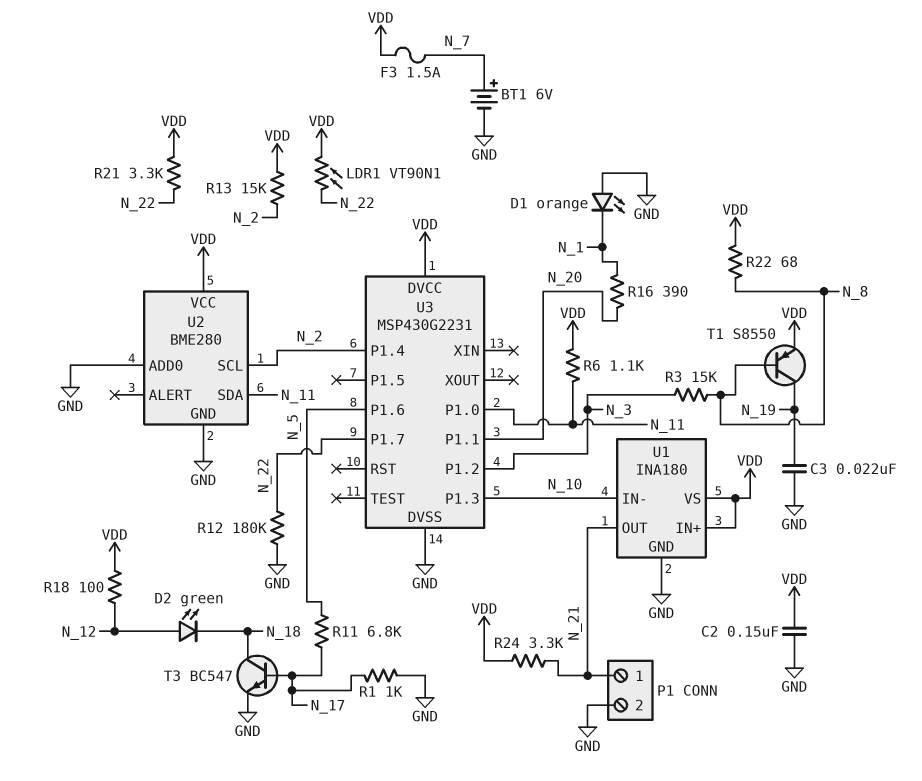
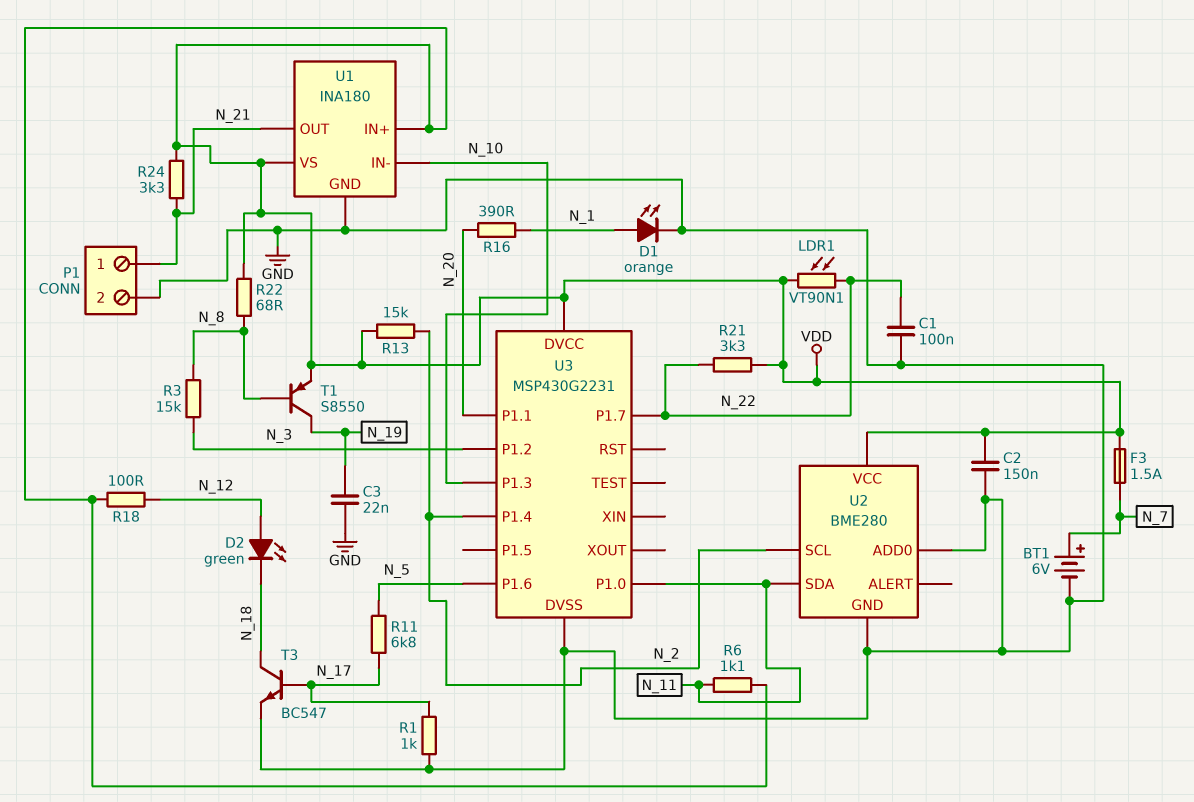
C1: none -> 100nF (GND, N_22)
D1: LED orange (A GND, K N_1) -> LED orange (A N_1, K GND)
R12: 180k (GND, N_22) -> none

